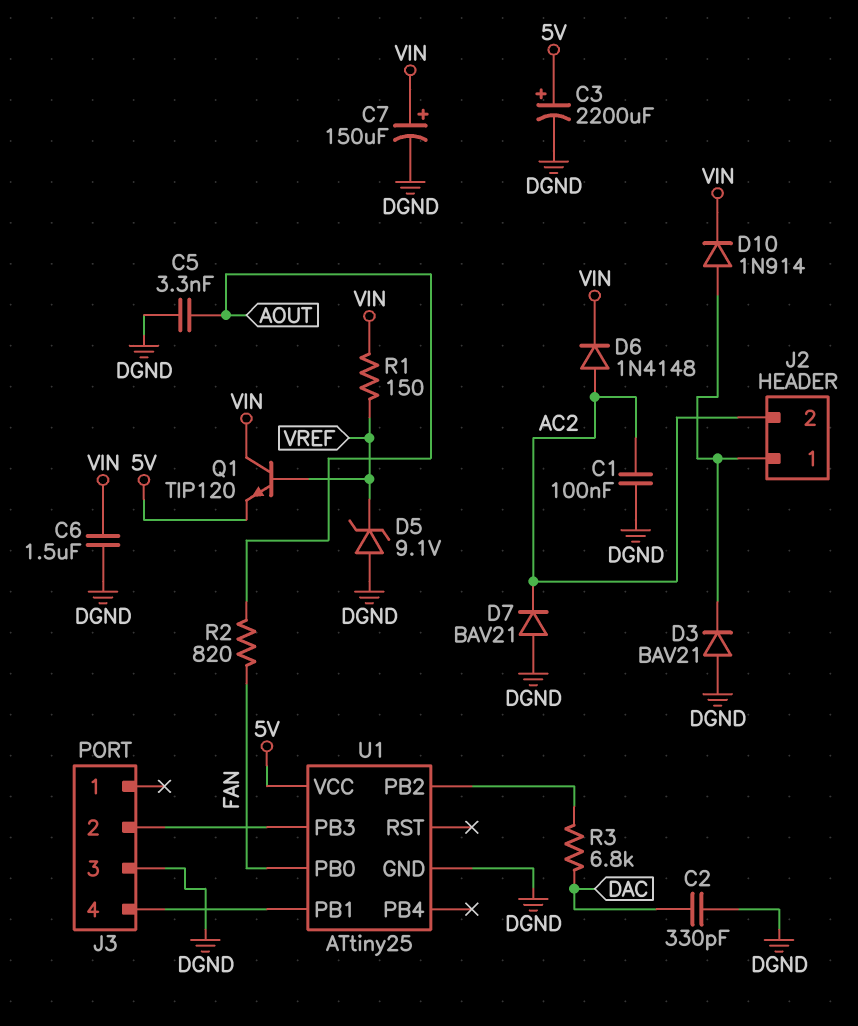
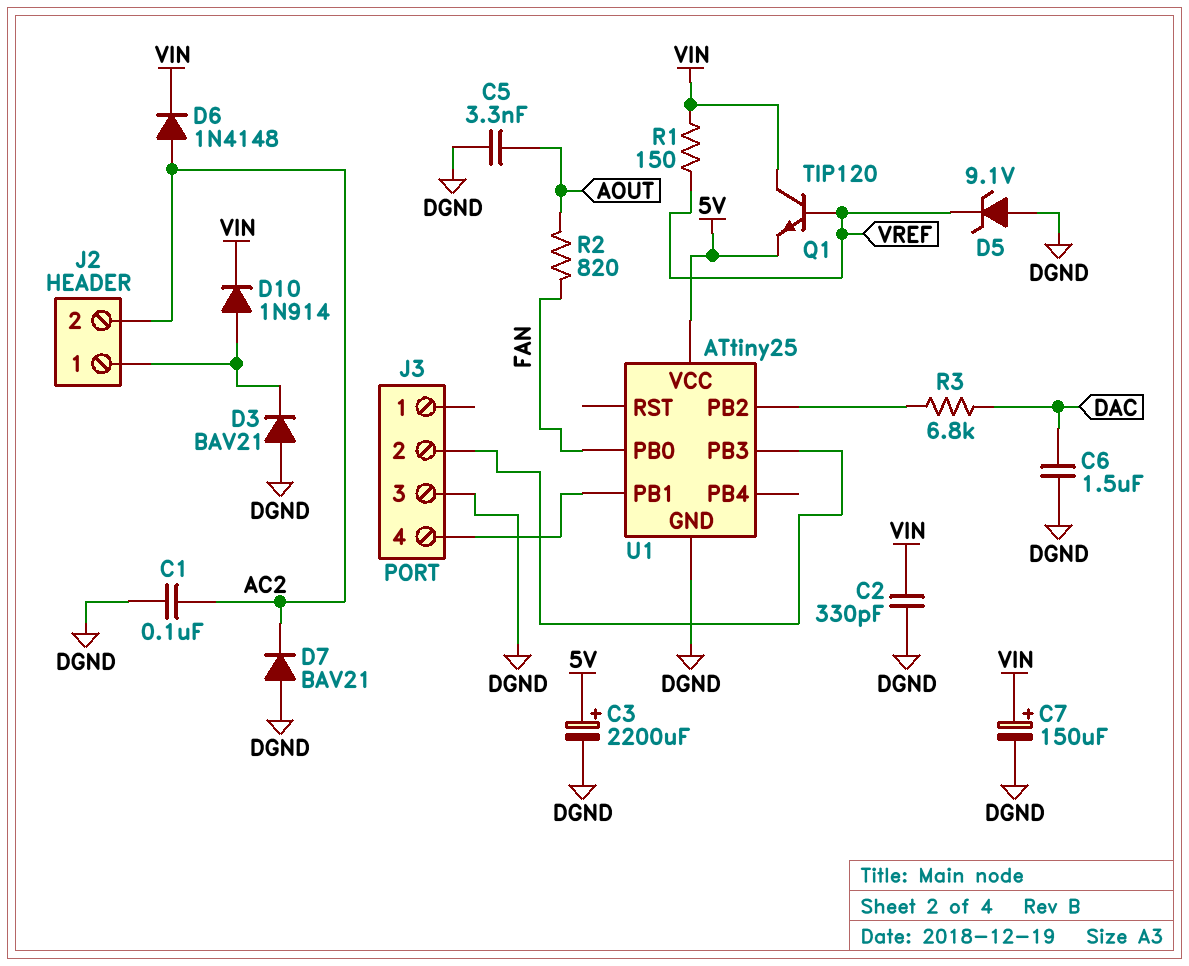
C2: 330pF (DAC, DGND) -> 330pF (DGND, VIN)
C6: 1.5uF (DGND, VIN) -> 1.5uF (DAC, DGND)

